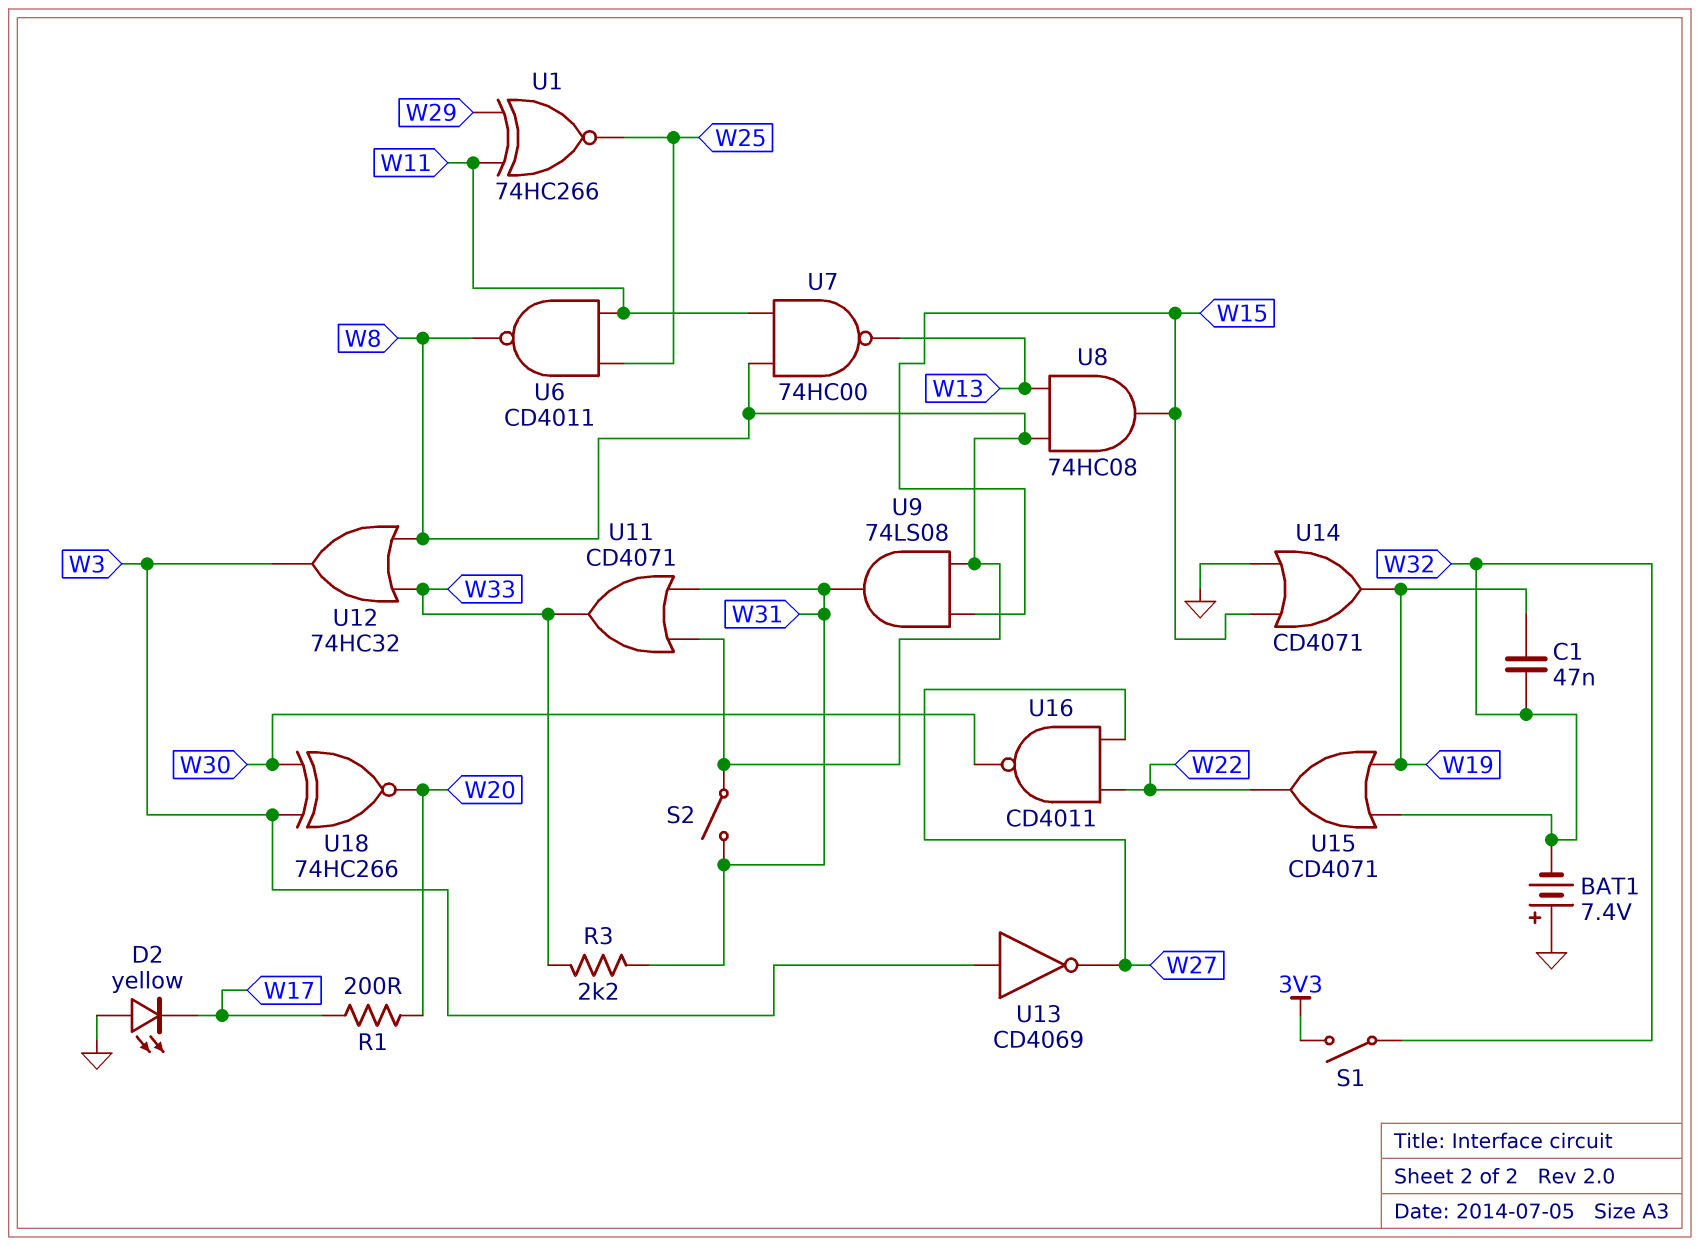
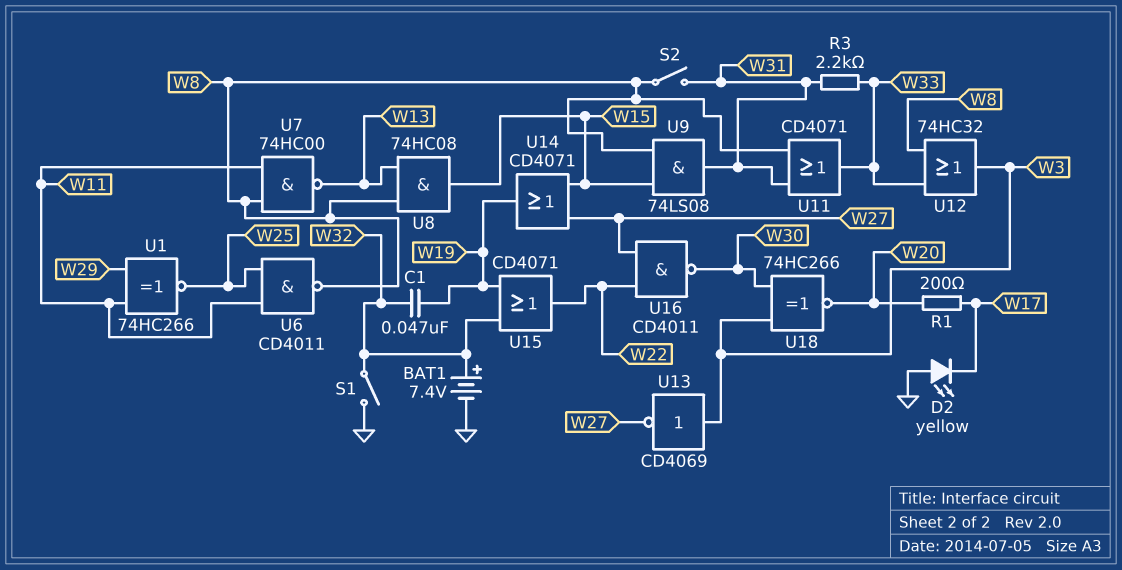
BAT1: 7.4V (plus GND, minus W32) -> 7.4V (plus W32, minus GND)
S1: switch (3V3, W32) -> switch (GND, W32)
U14: OR CD4071 (in GND, in W15, out W19) -> OR CD4071 (in W15, in W27, out W19)

